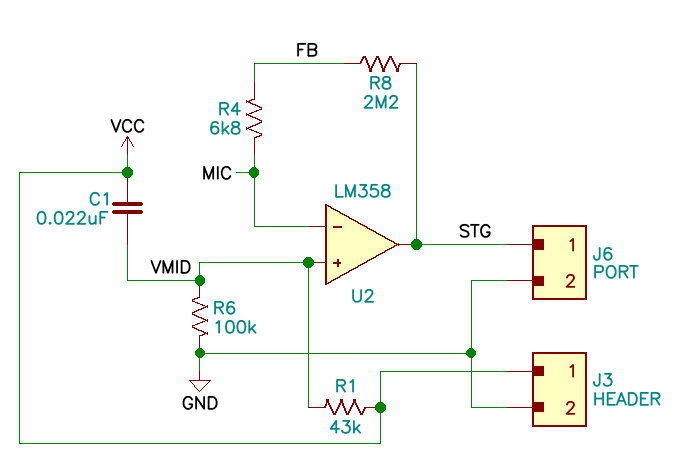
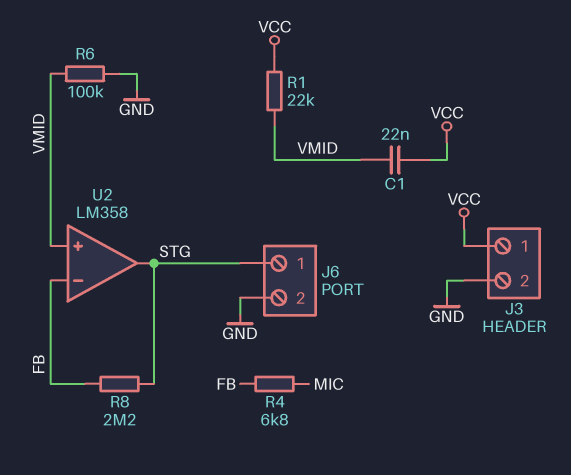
R1: 43k (VCC, VMID) -> 22k (VCC, VMID)
U2 pin in-: MIC -> FB

